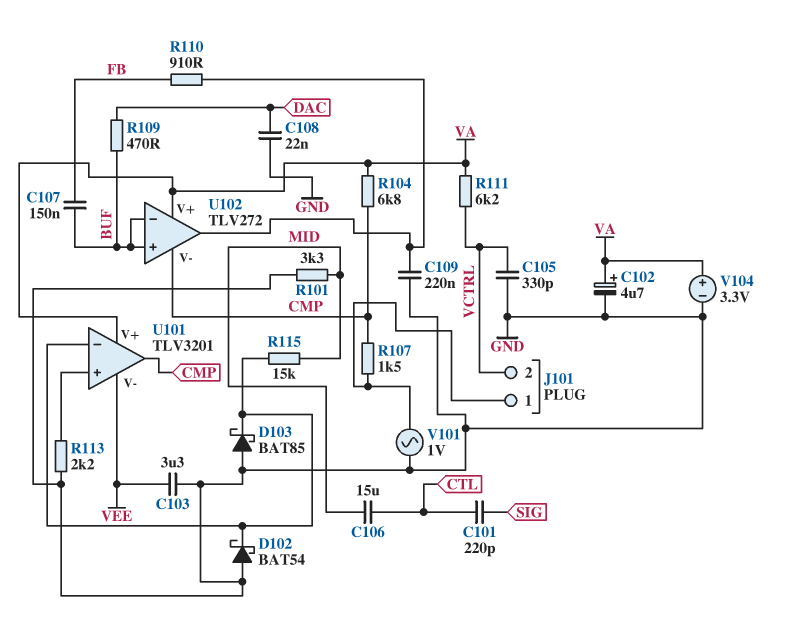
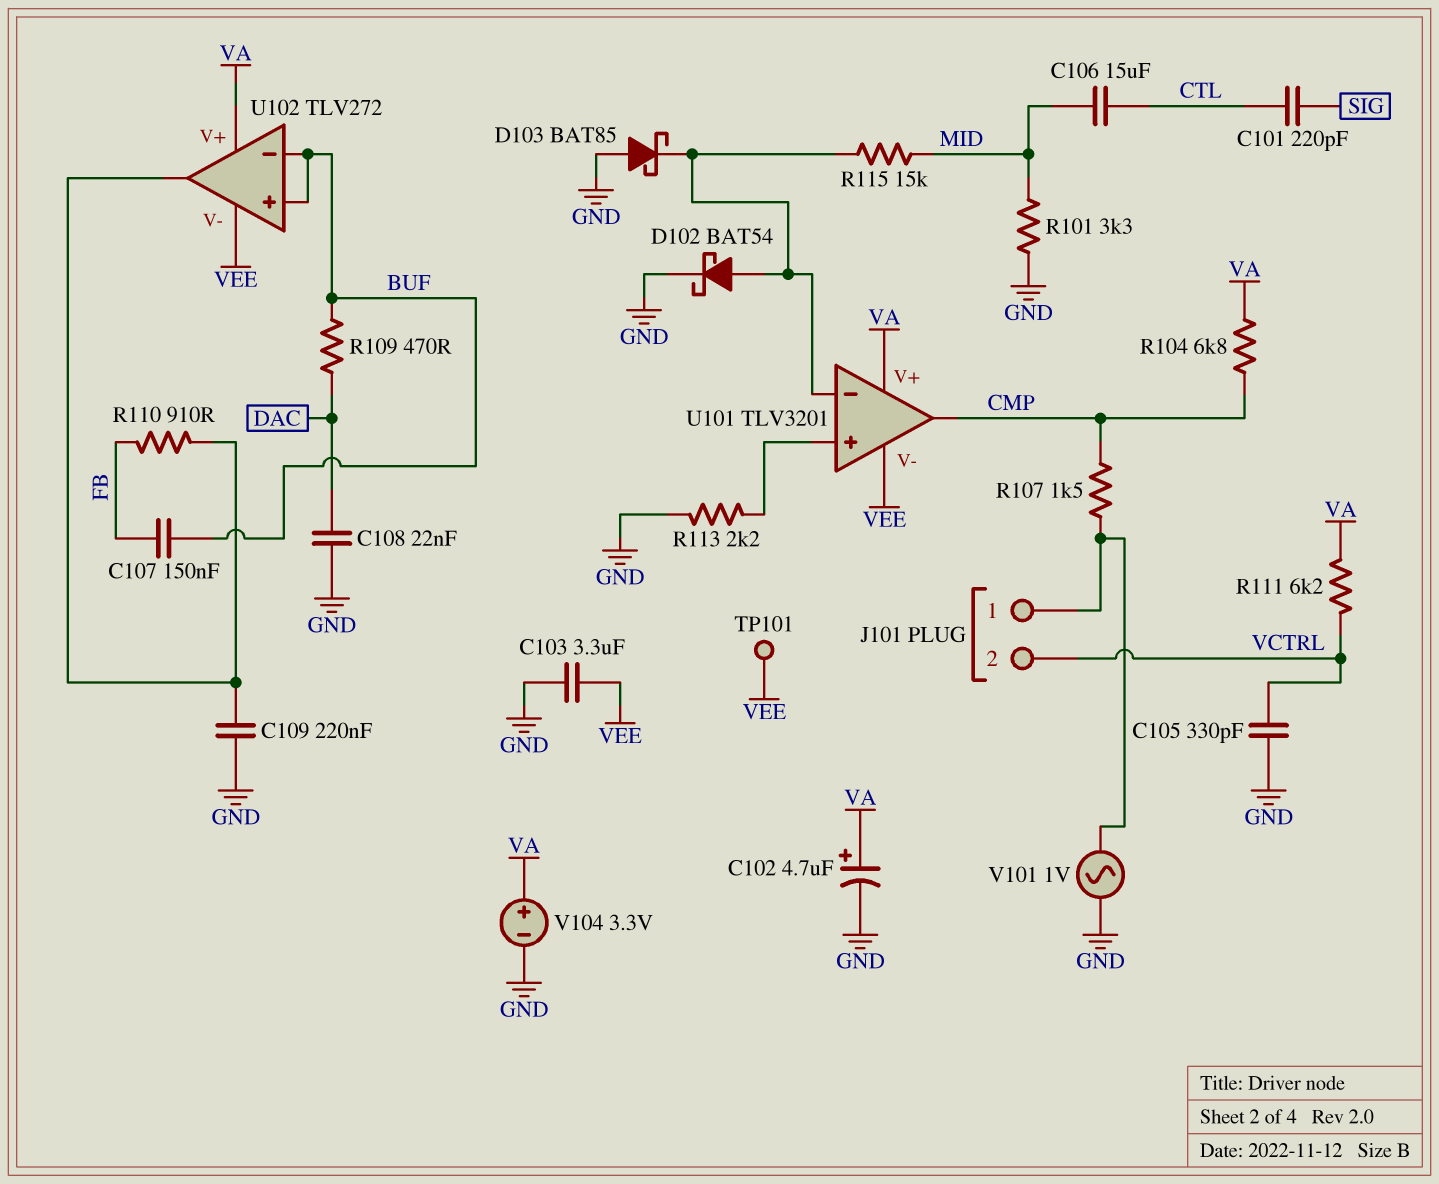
D102: schottky BAT54 (A GND, K U101/in-) -> schottky BAT54 (A U101/in-, K GND)
TP101: none -> test point (VEE)
U102 pin V-: CMP -> VEE

